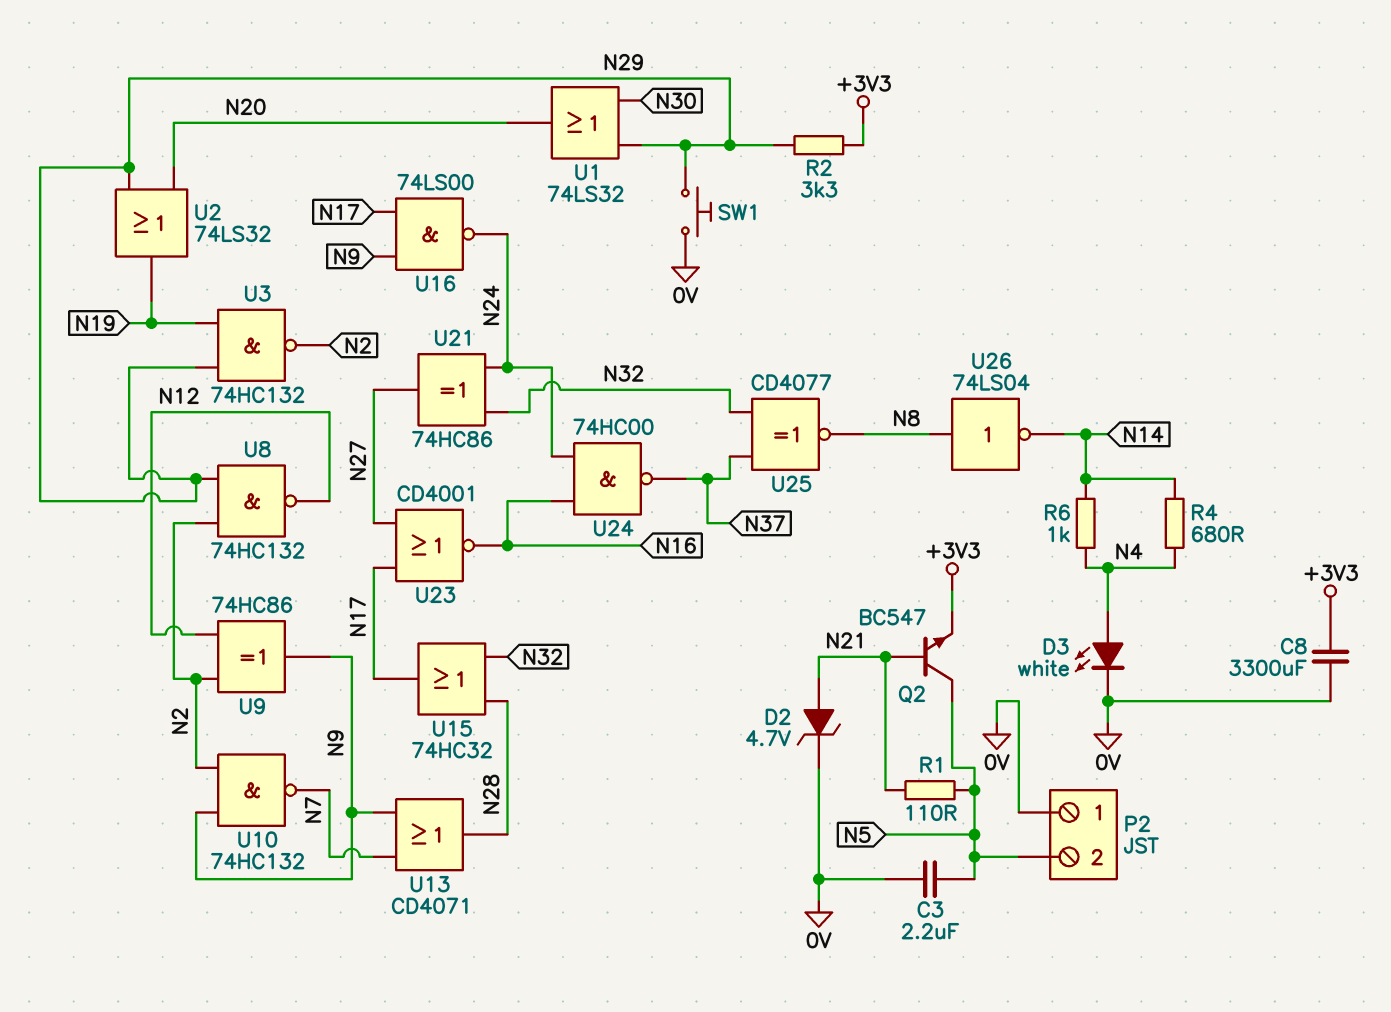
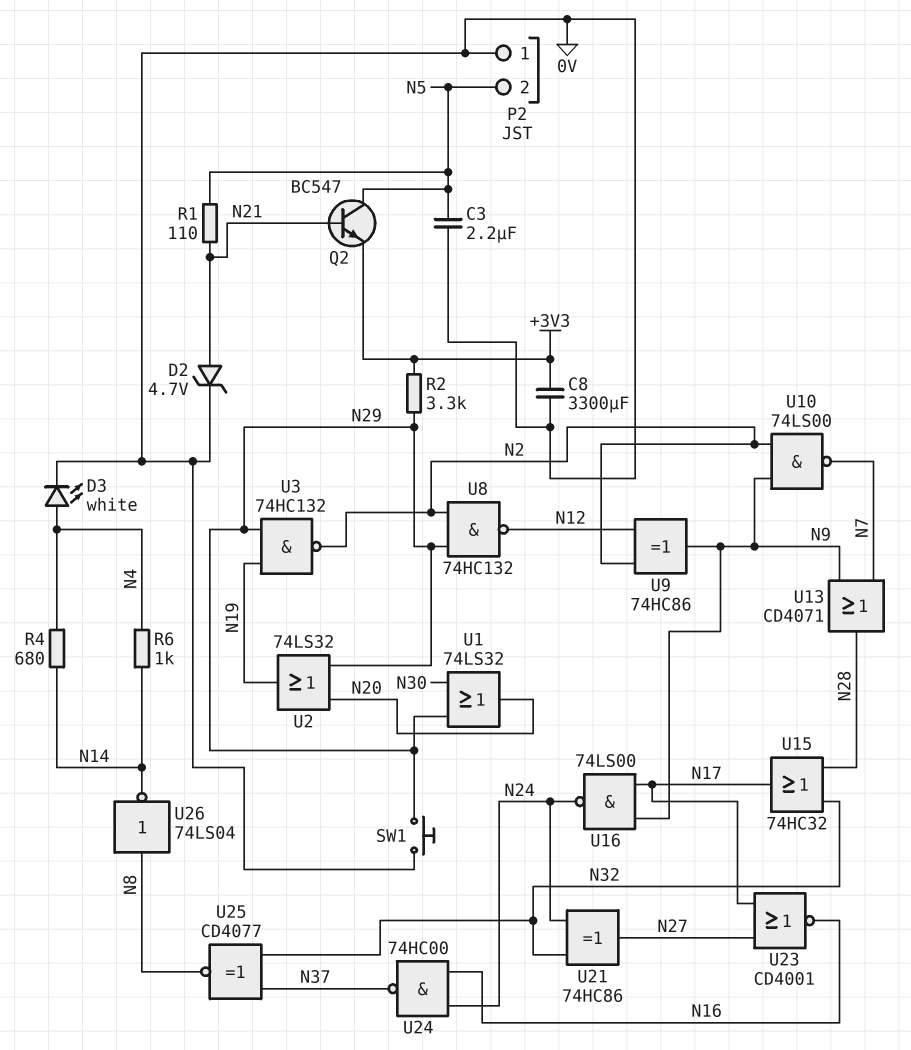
U10: NAND 74HC132 (in N2, in N9, out N7) -> NAND 74LS00 (in N2, in N9, out N7)

